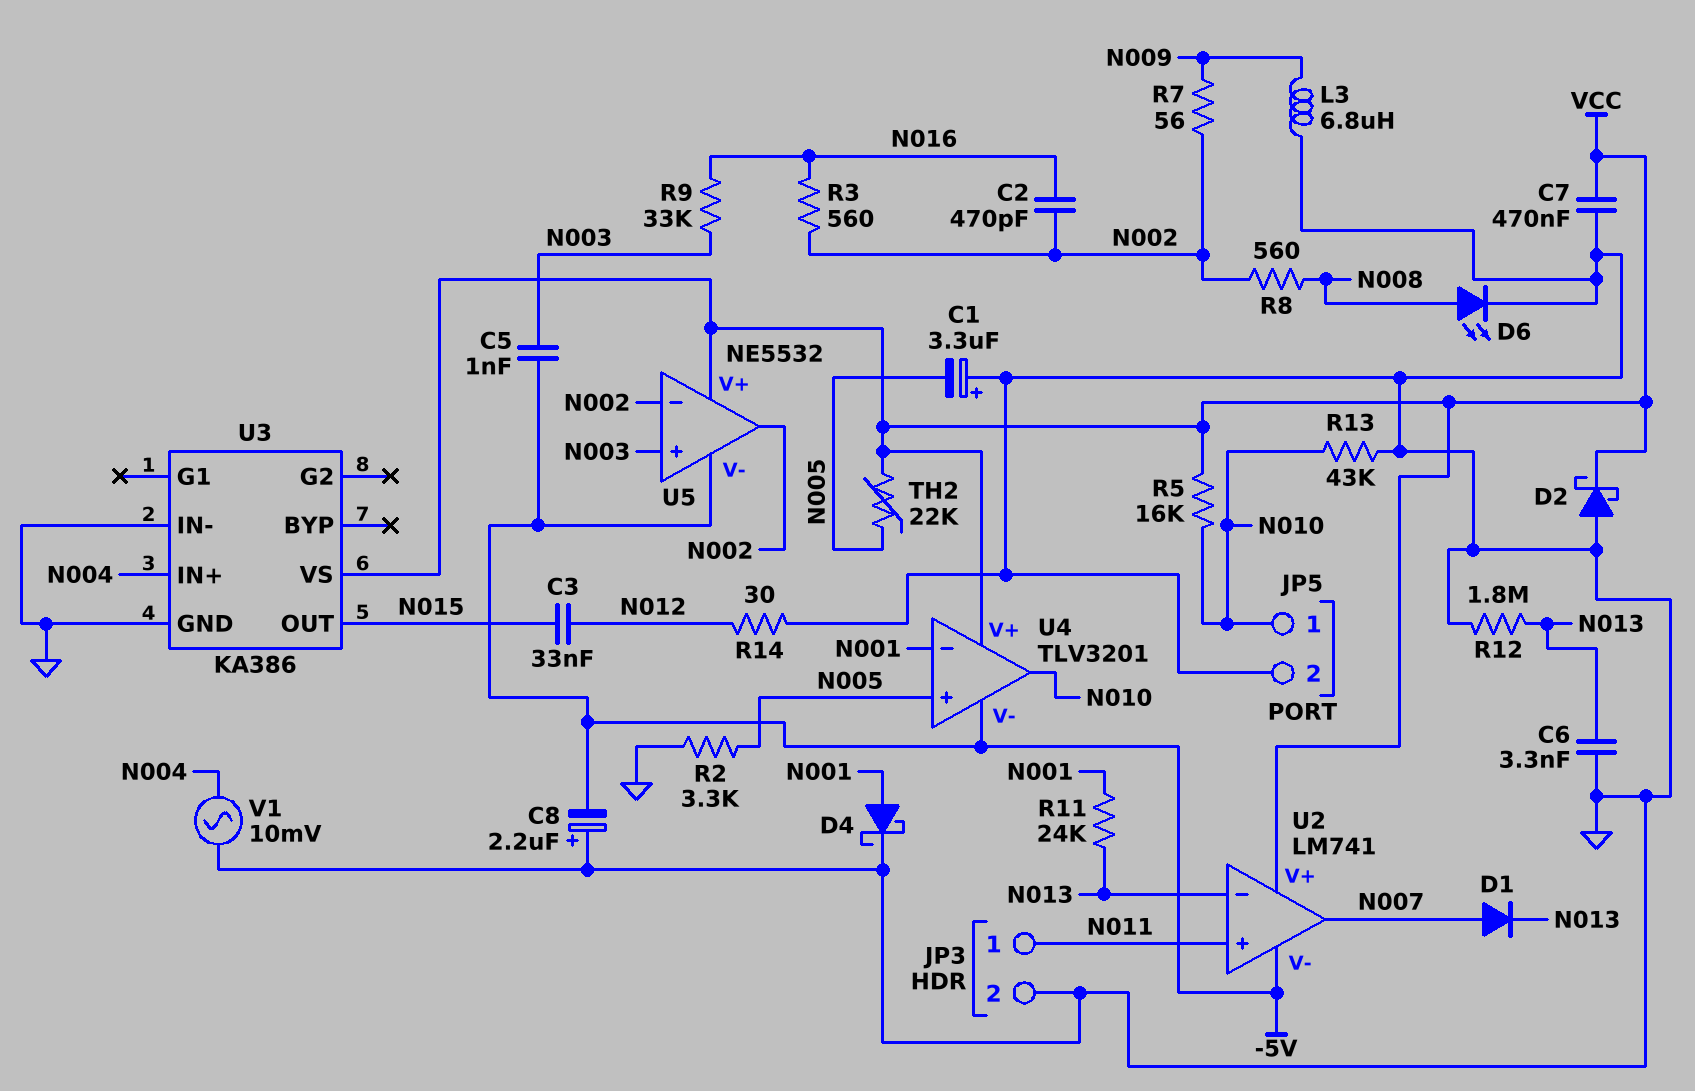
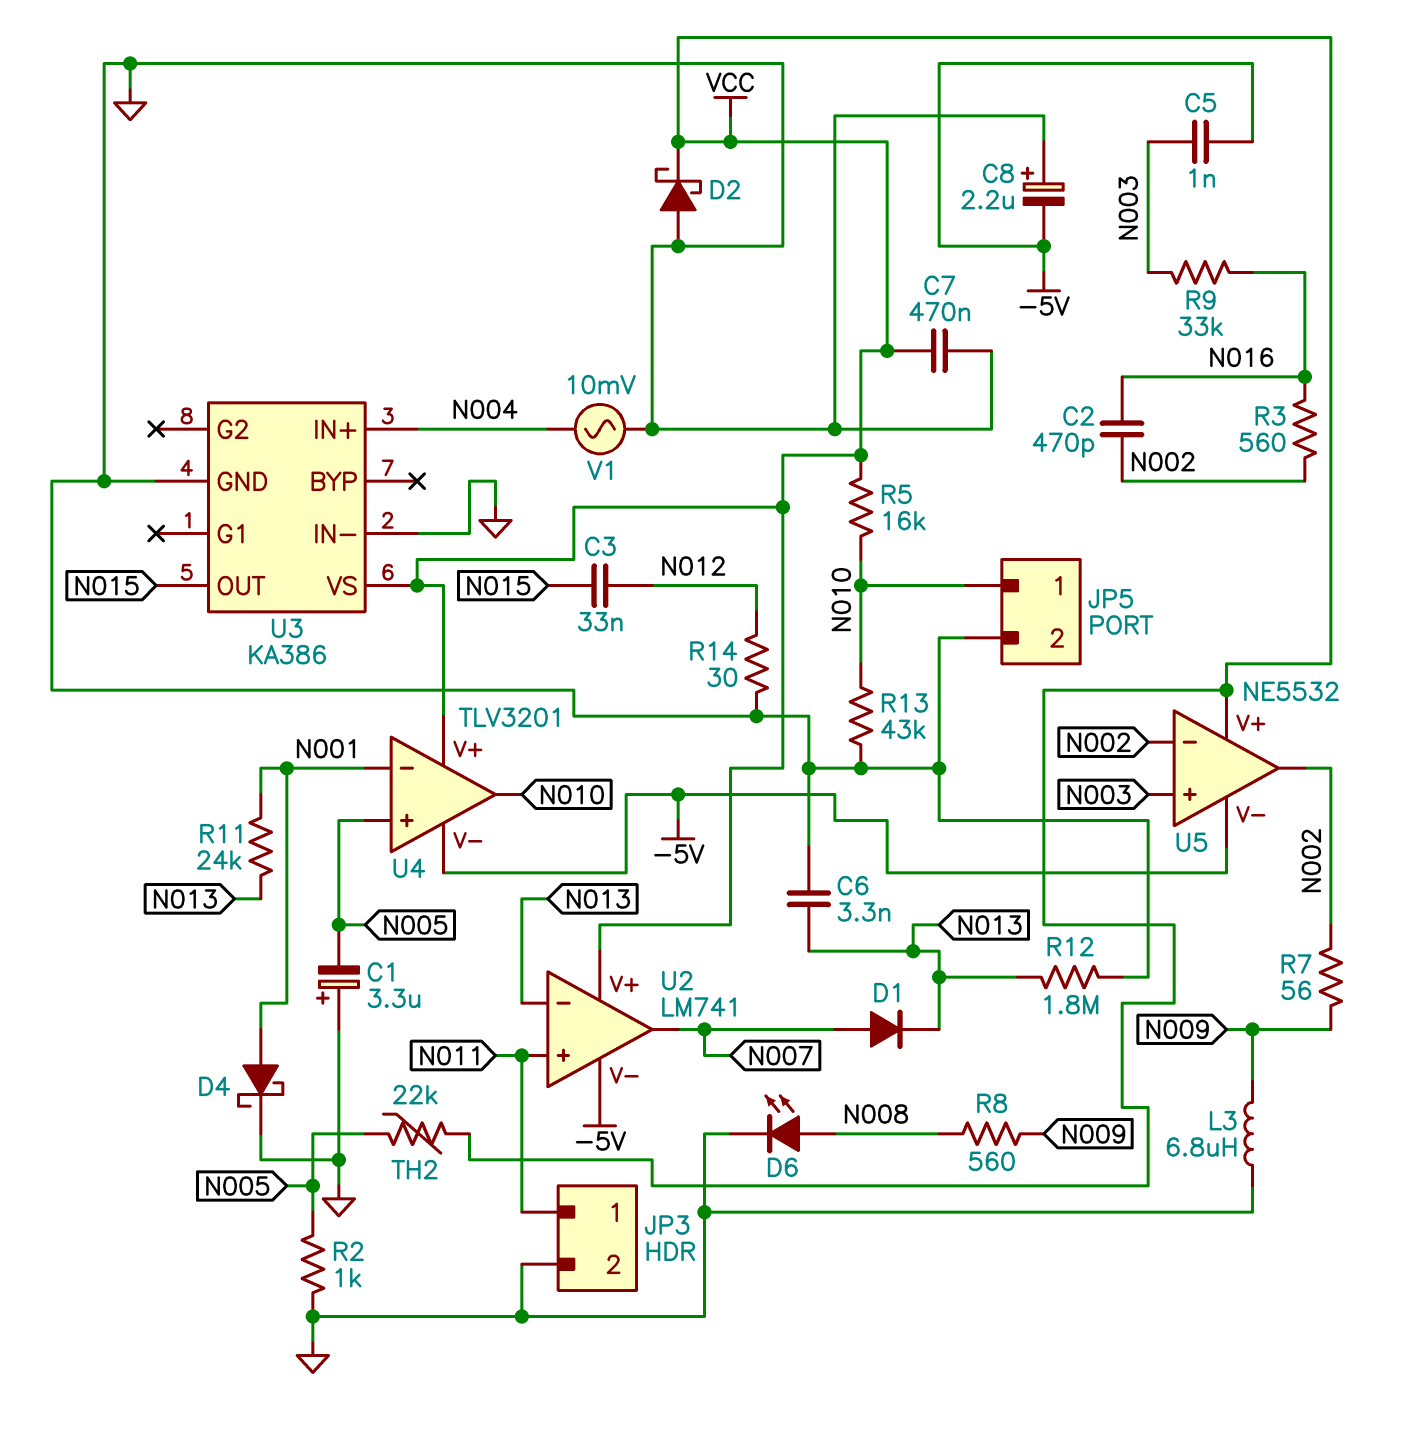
R2: 3.3k (GND, N005) -> 1k (GND, N005)
R8: 560 (N002, N008) -> 560 (N008, N009)

